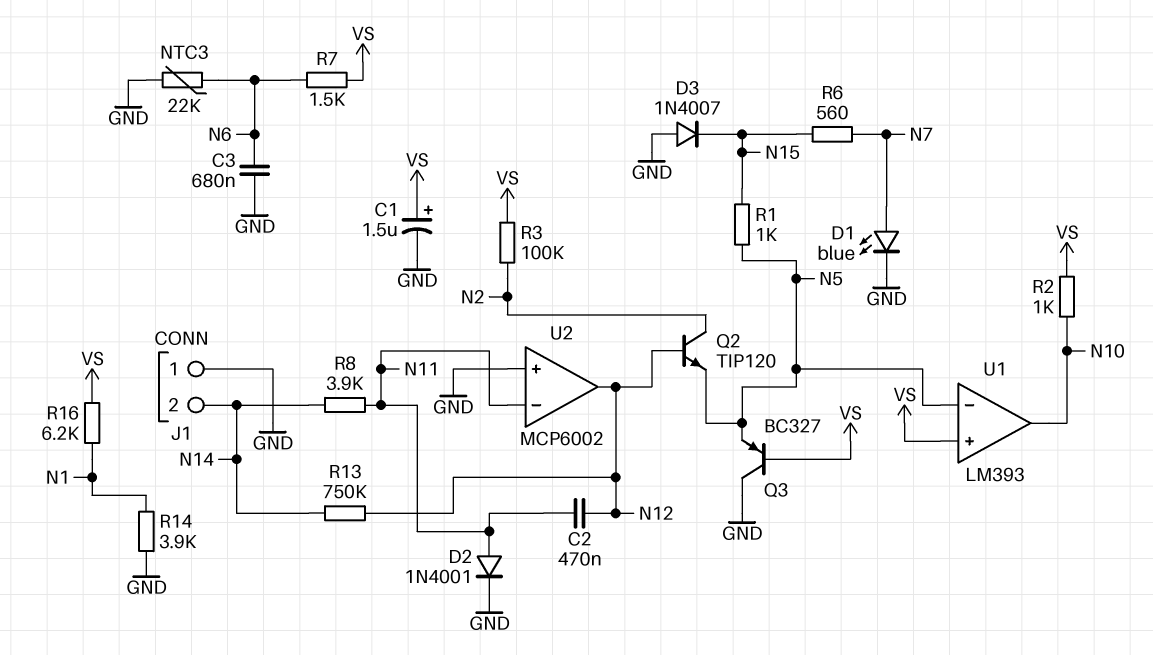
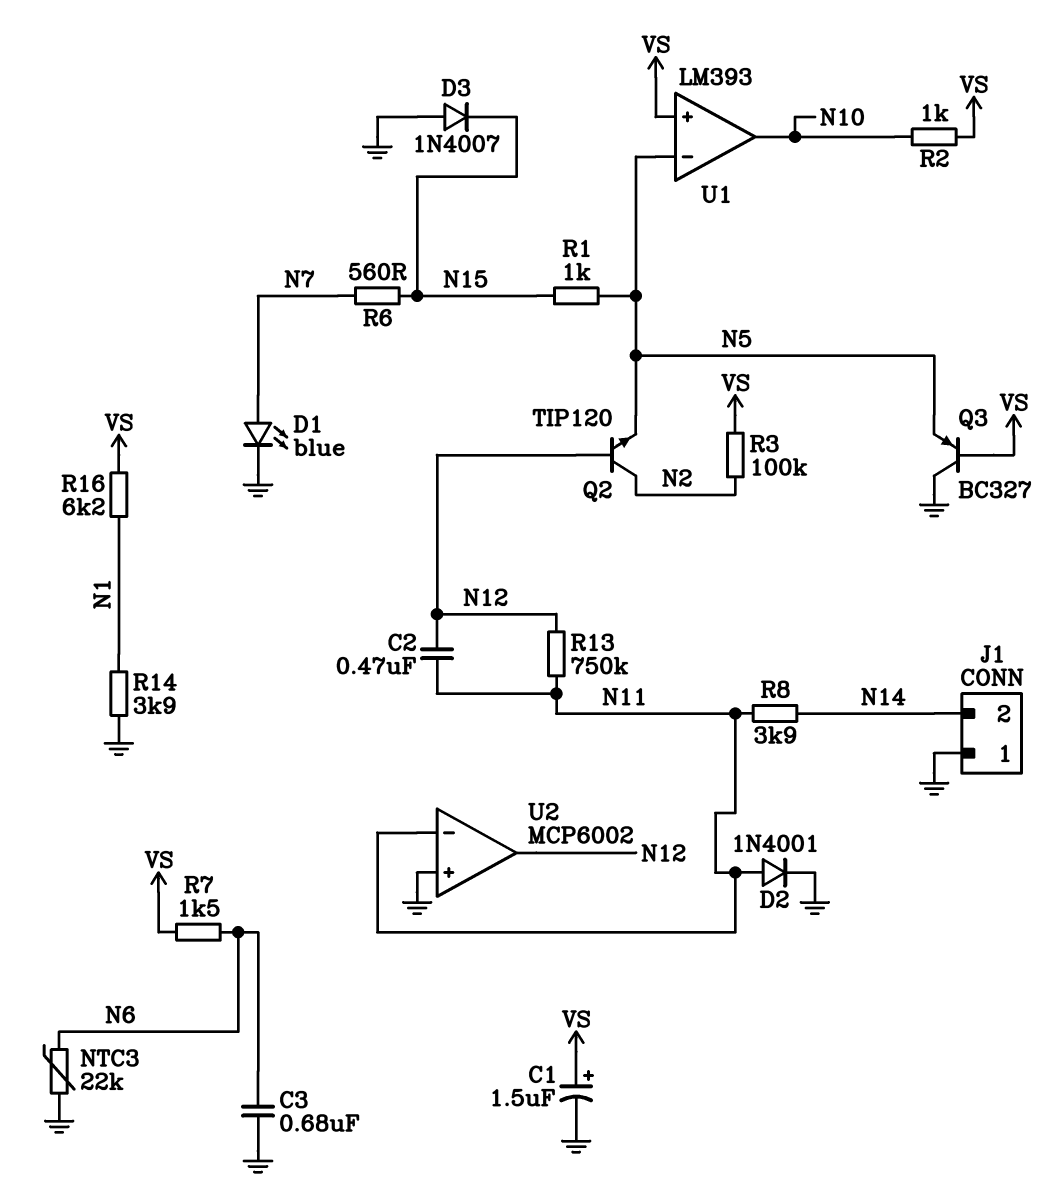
R13: 750k (N12, N14) -> 750k (N11, N12)

